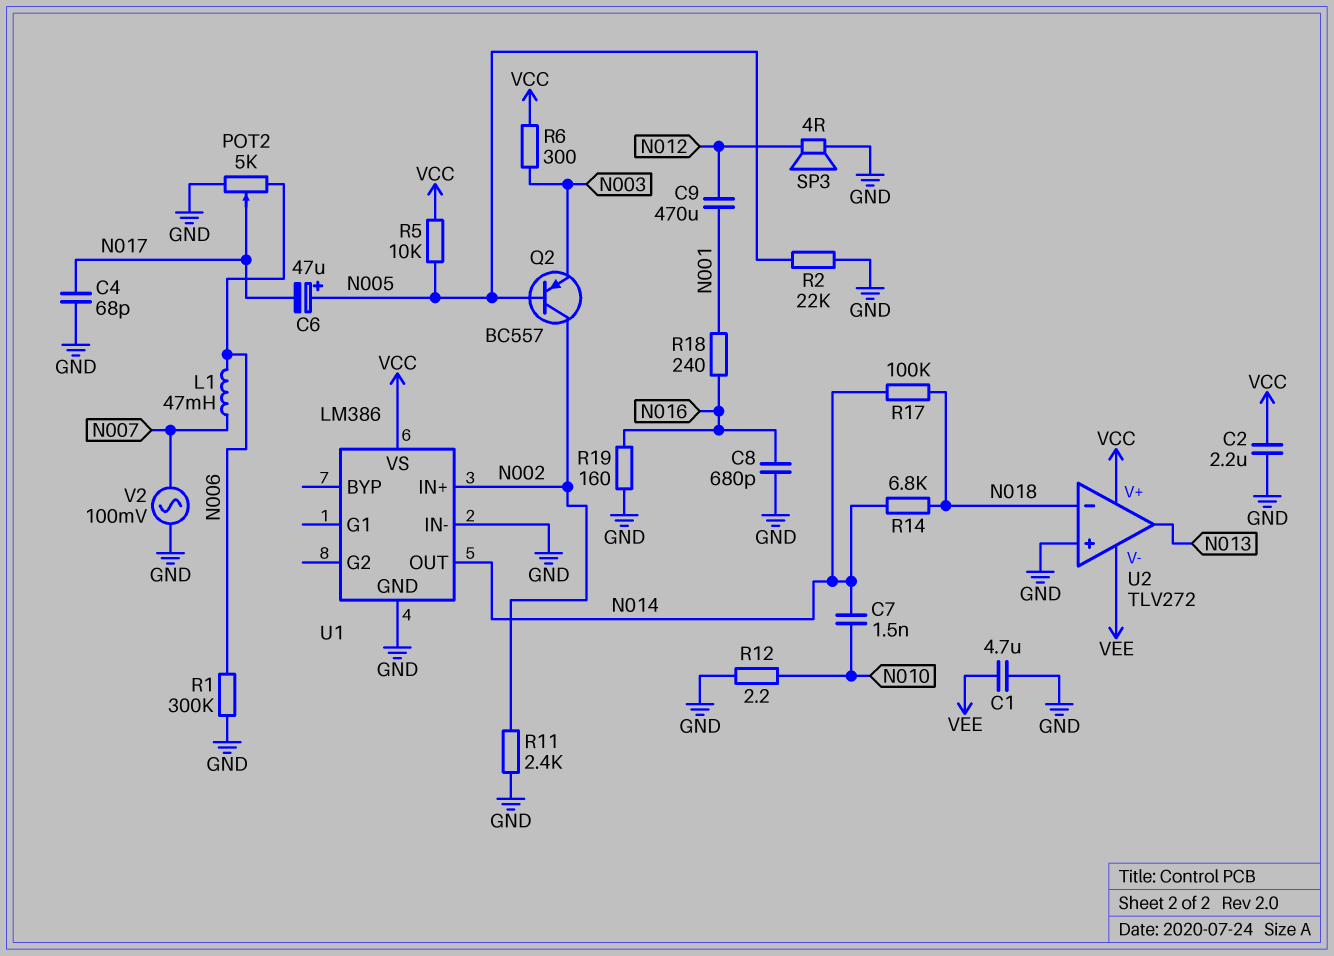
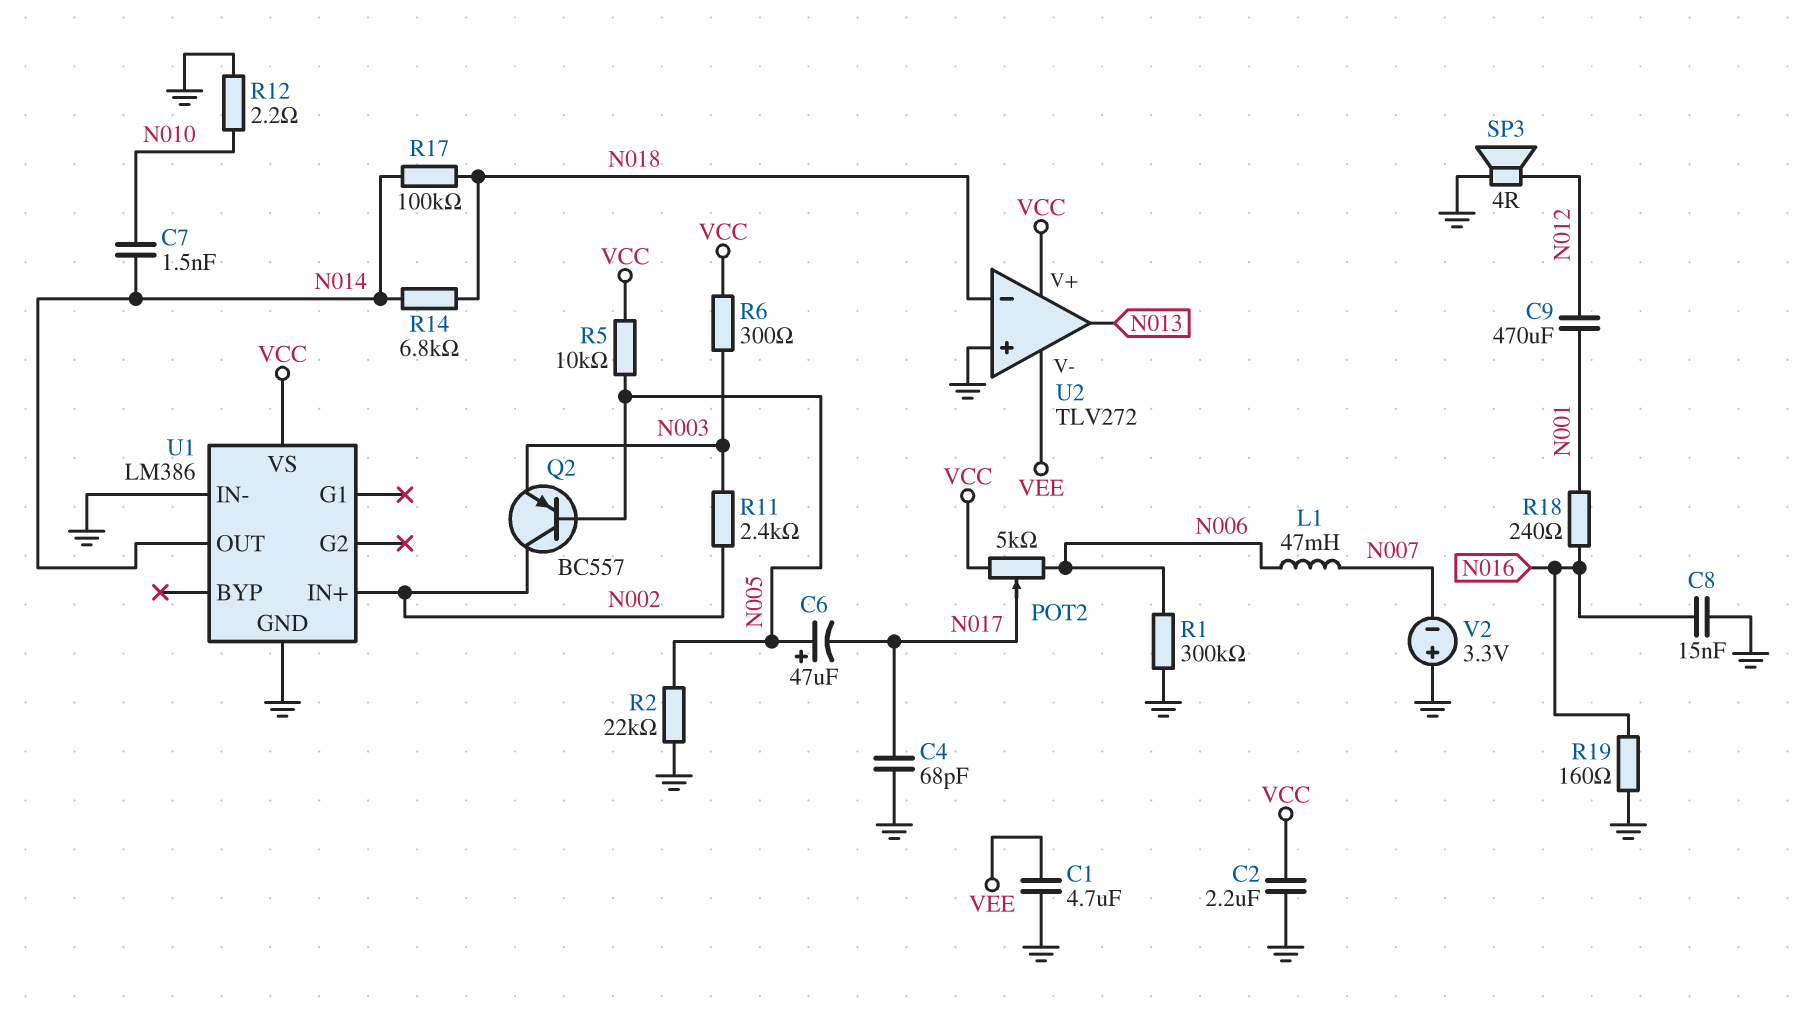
C8: 680pF (GND, N016) -> 15nF (GND, N016)
POT2: 5k (GND, N006, wiper N017) -> 5k (N006, VCC, wiper N017)
R11: 2.4k (GND, N002) -> 2.4k (N002, N003)
V2: AC 100mV (GND, N007) -> 3.3V (plus GND, minus N007)

